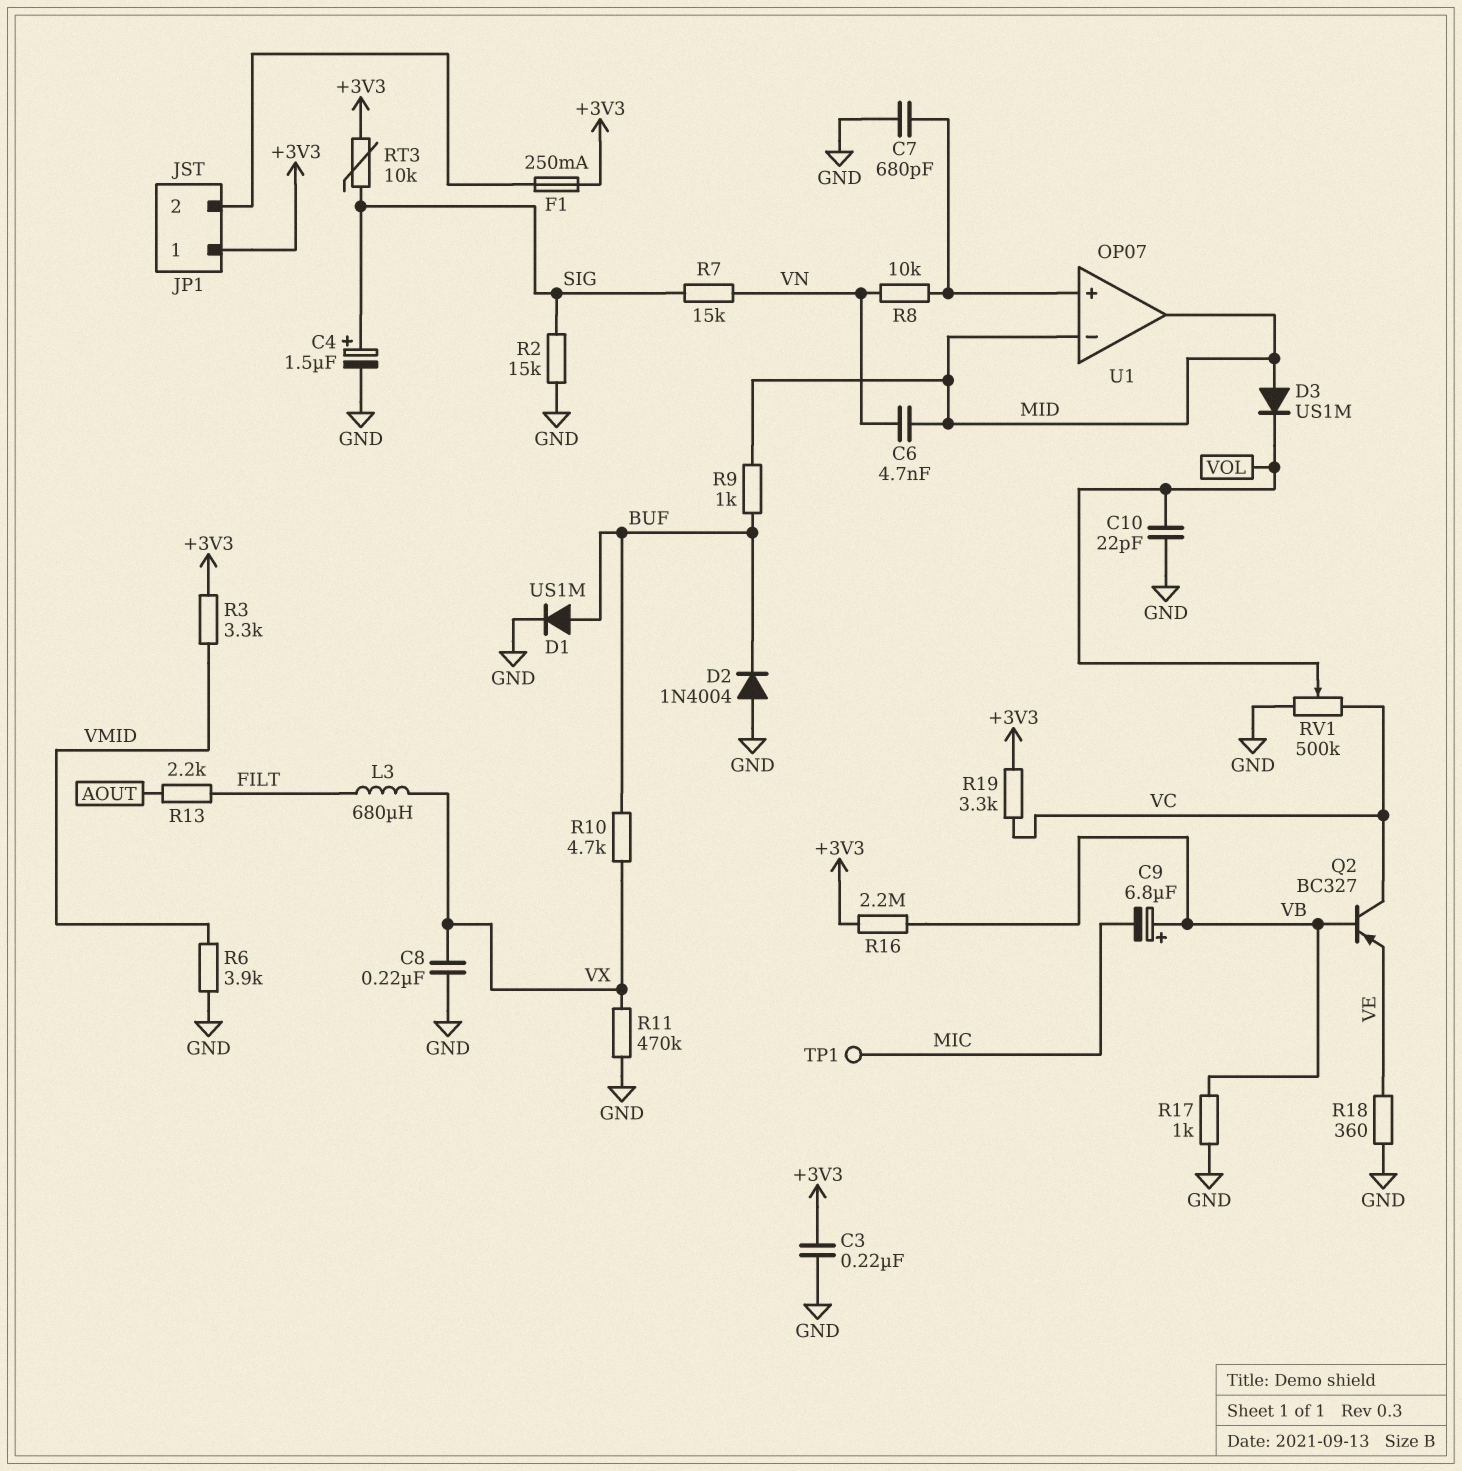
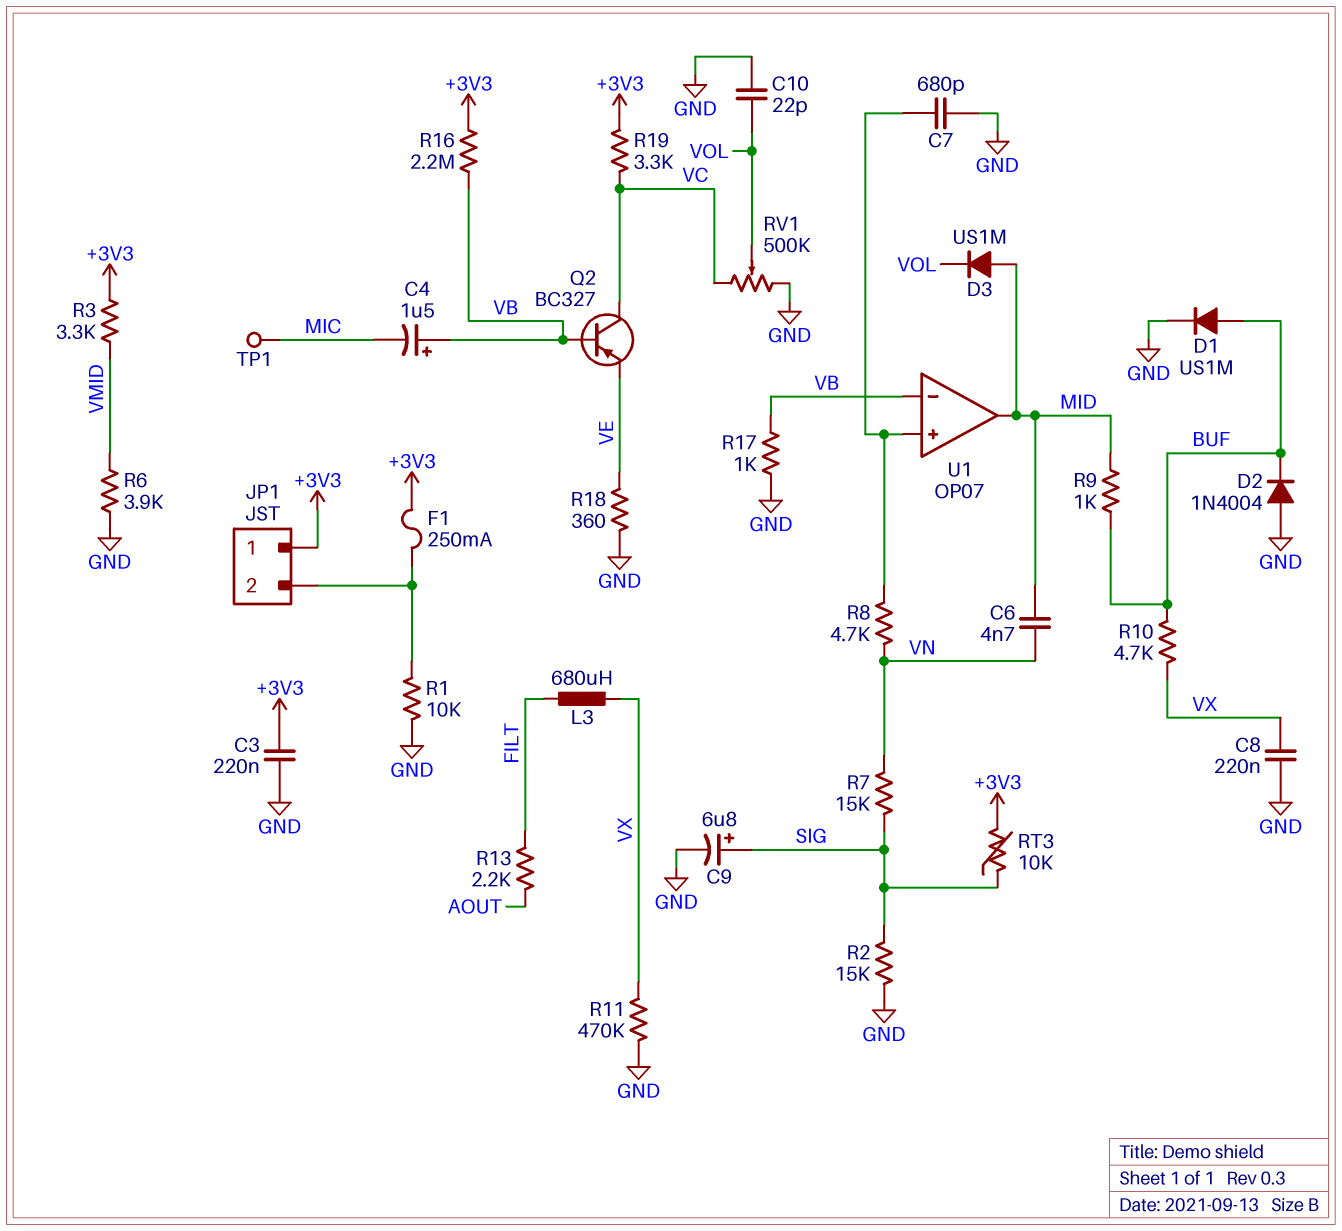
C4: 1.5uF (plus SIG, minus GND) -> 1.5uF (plus VB, minus MIC)
C9: 6.8uF (plus VB, minus MIC) -> 6.8uF (plus SIG, minus GND)
R1: none -> 10k (GND, JP1/2)
R8: 10k (U1/in+, VN) -> 4.7k (U1/in+, VN)
U1 pin in-: MID -> VB

